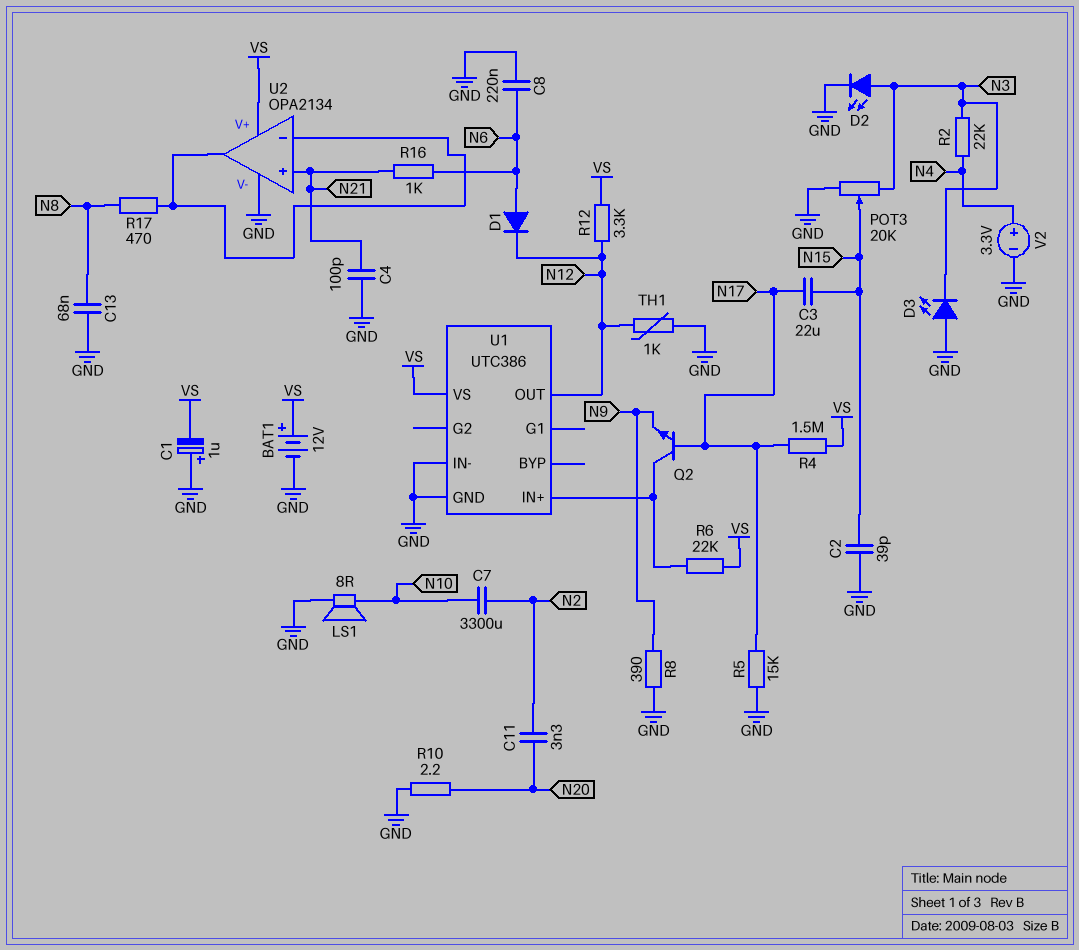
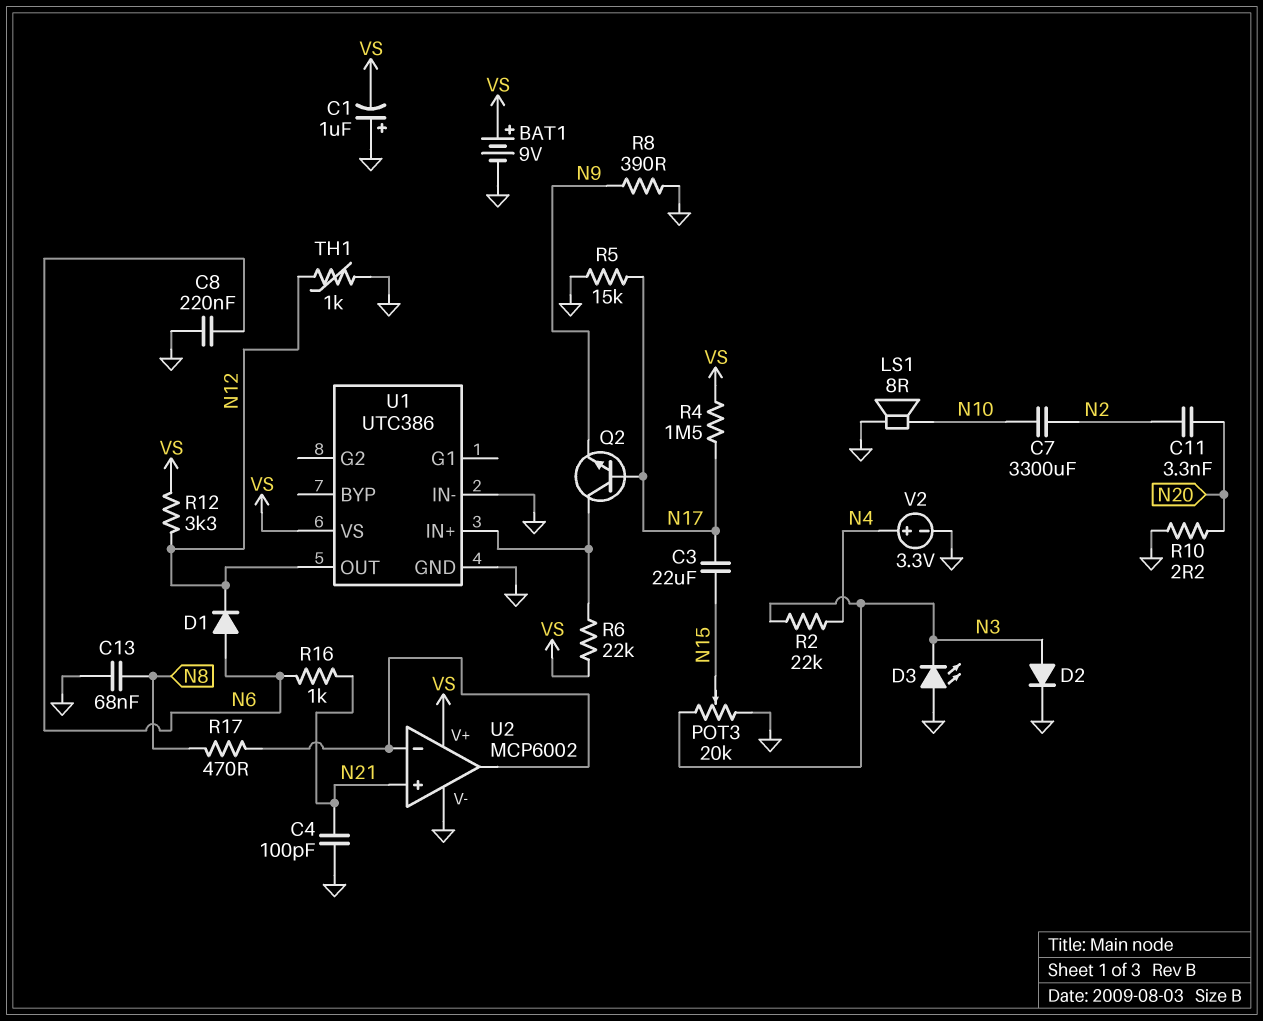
BAT1: 12V (plus VS, minus GND) -> 9V (plus VS, minus GND)
C2: 39pF (GND, N15) -> none
D2: LED (A N3, K GND) -> diode (A N3, K GND)
U2: OPA2134 -> MCP6002

